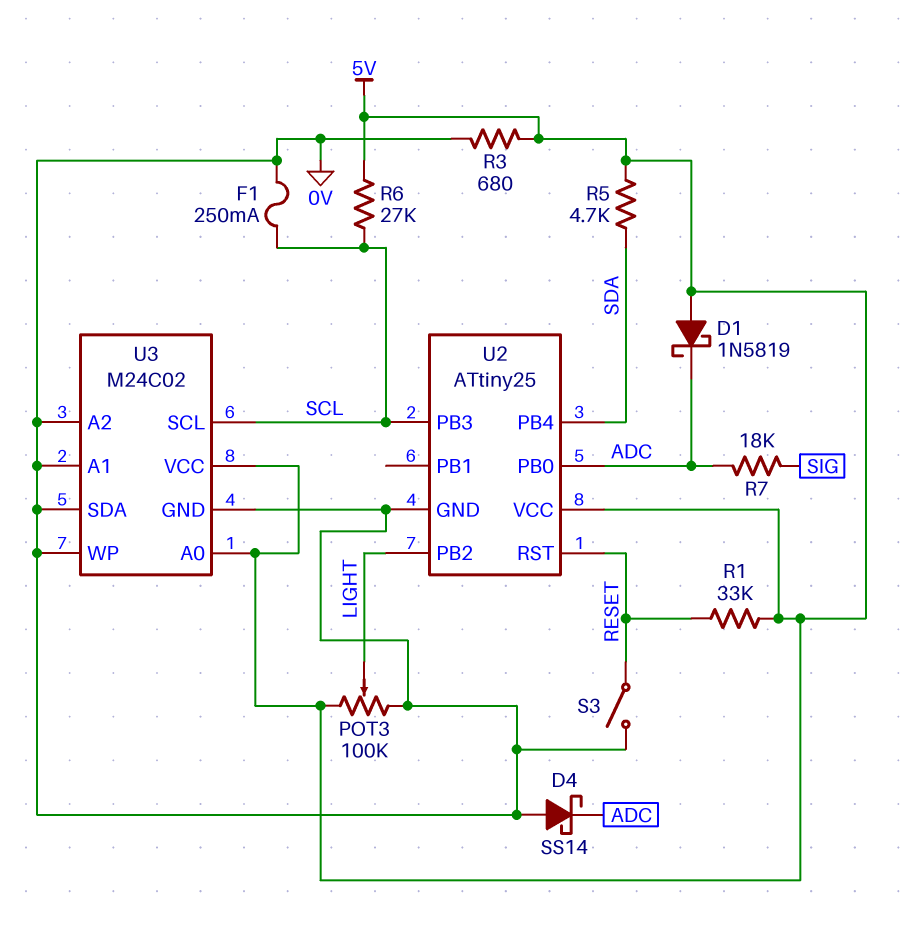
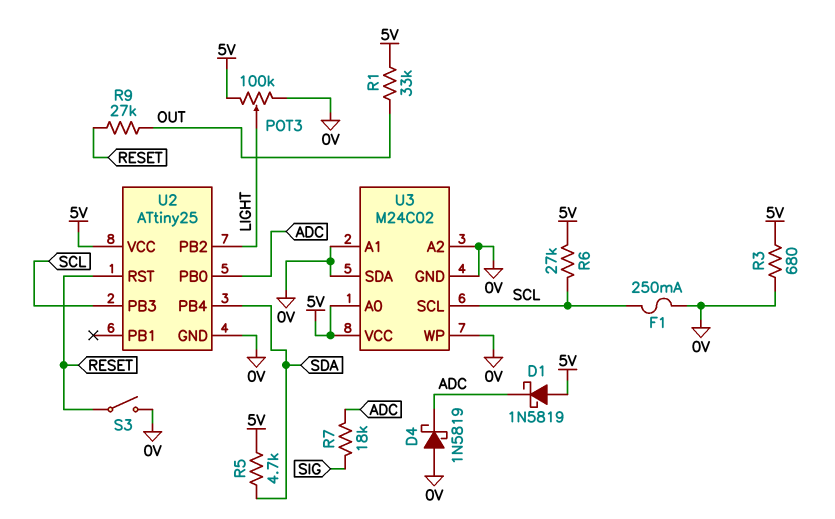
D4: schottky SS14 (A 0V, K ADC) -> schottky 1N5819 (A 0V, K ADC)
R1: 33k (5V, RESET) -> 33k (5V, OUT)
R9: none -> 27k (OUT, RESET)

